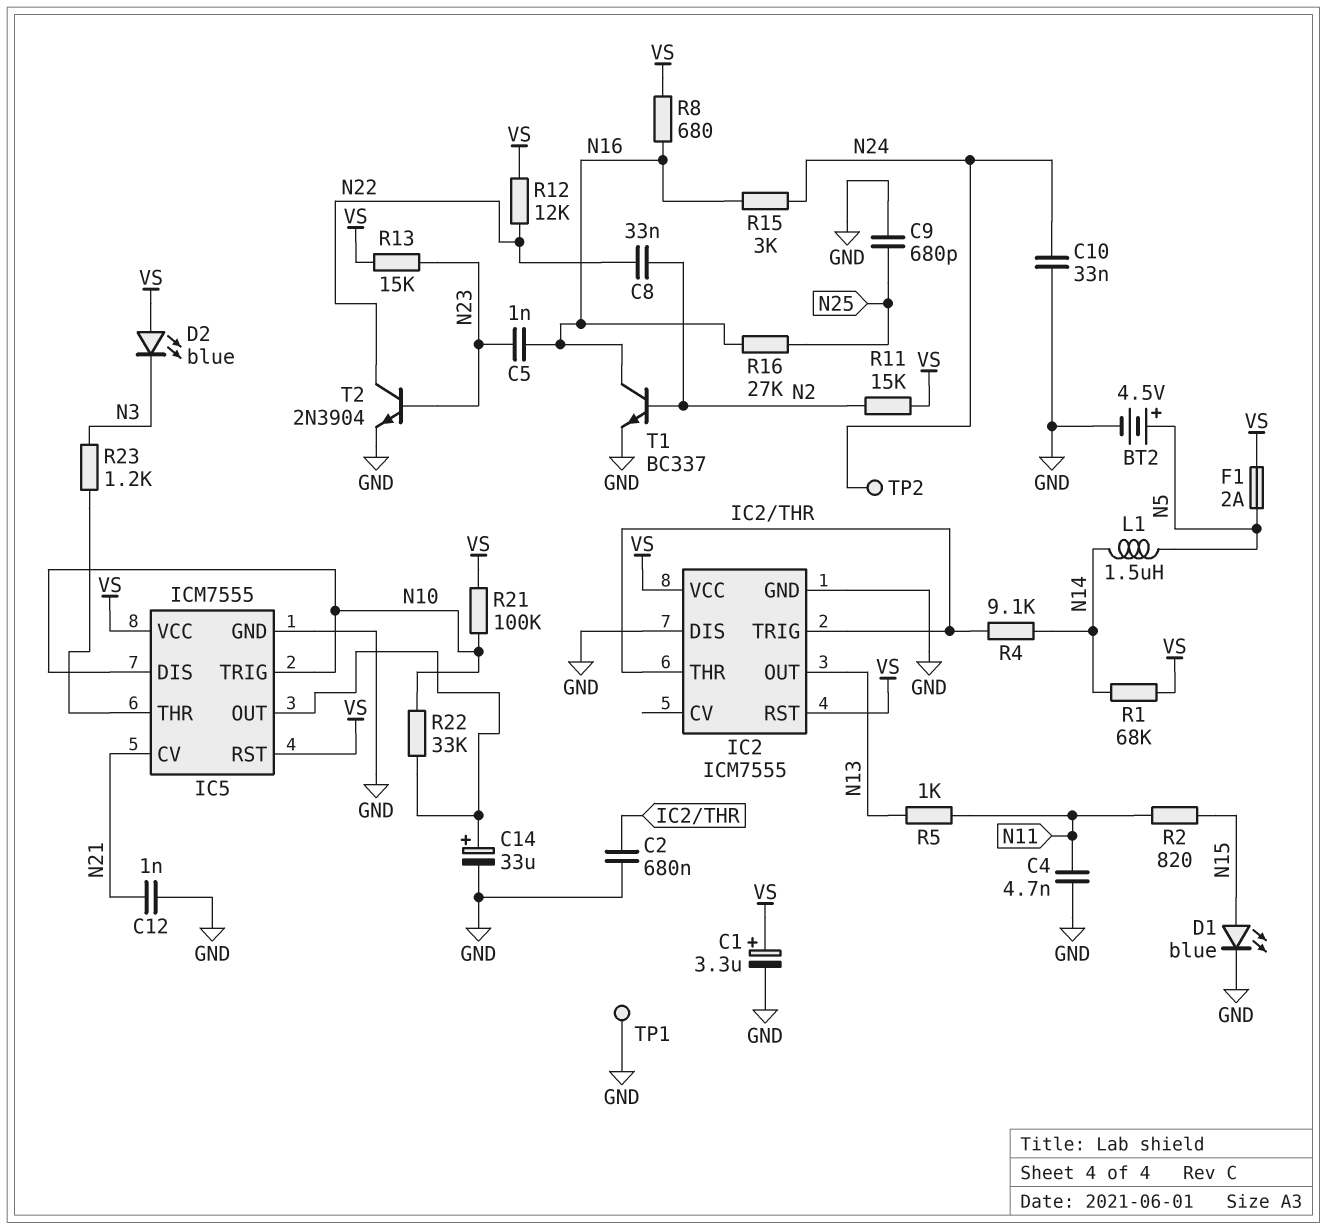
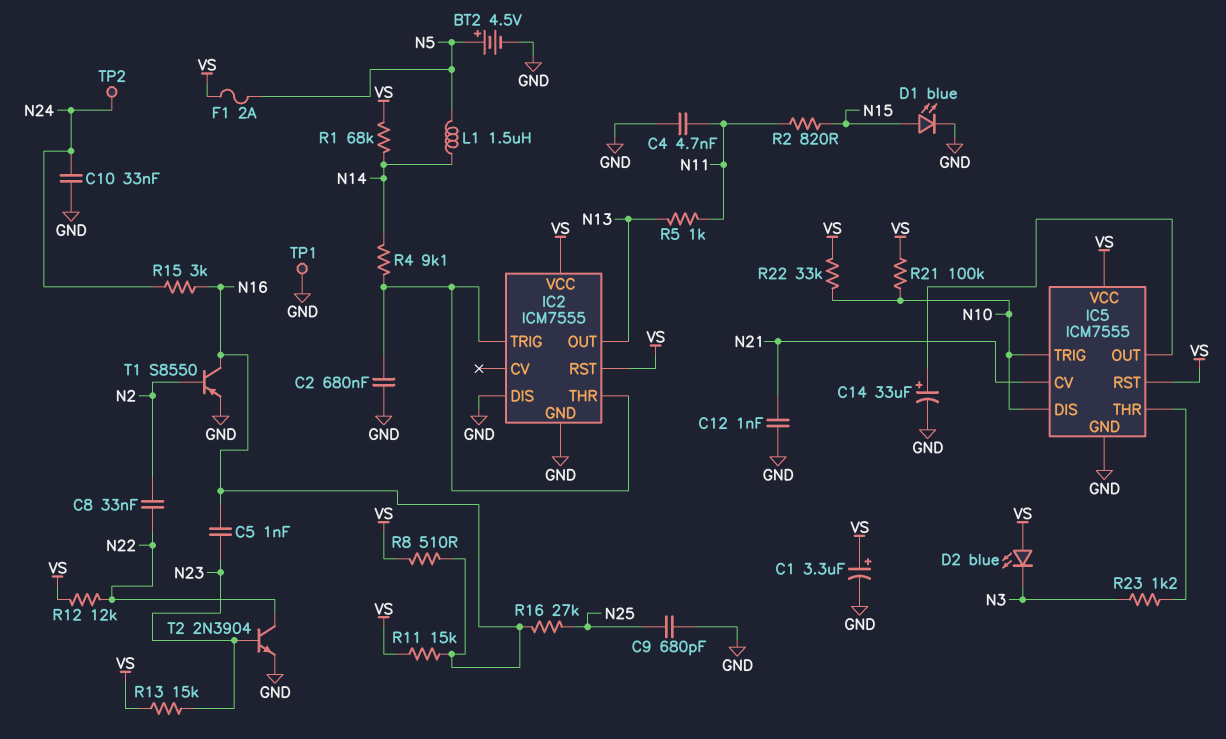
R8: 680 (N16, VS) -> 510 (N16, VS)
R11: 15k (N2, VS) -> 15k (N16, VS)
R22: 33k (IC5/OUT, N10) -> 33k (N10, VS)
T1: NPN BC337 (B N2, C N16, E GND) -> PNP S8550 (B N2, C N16, E GND)

